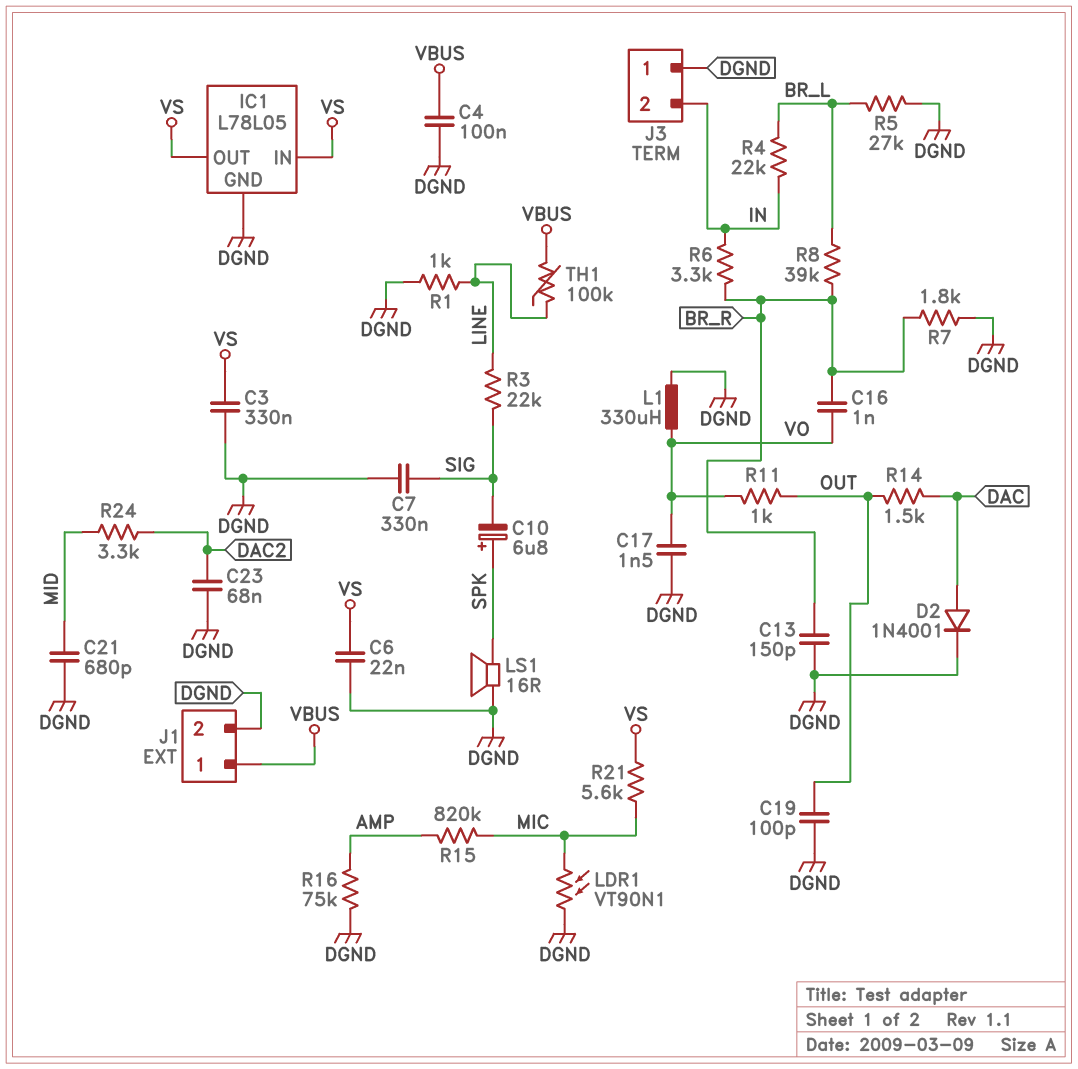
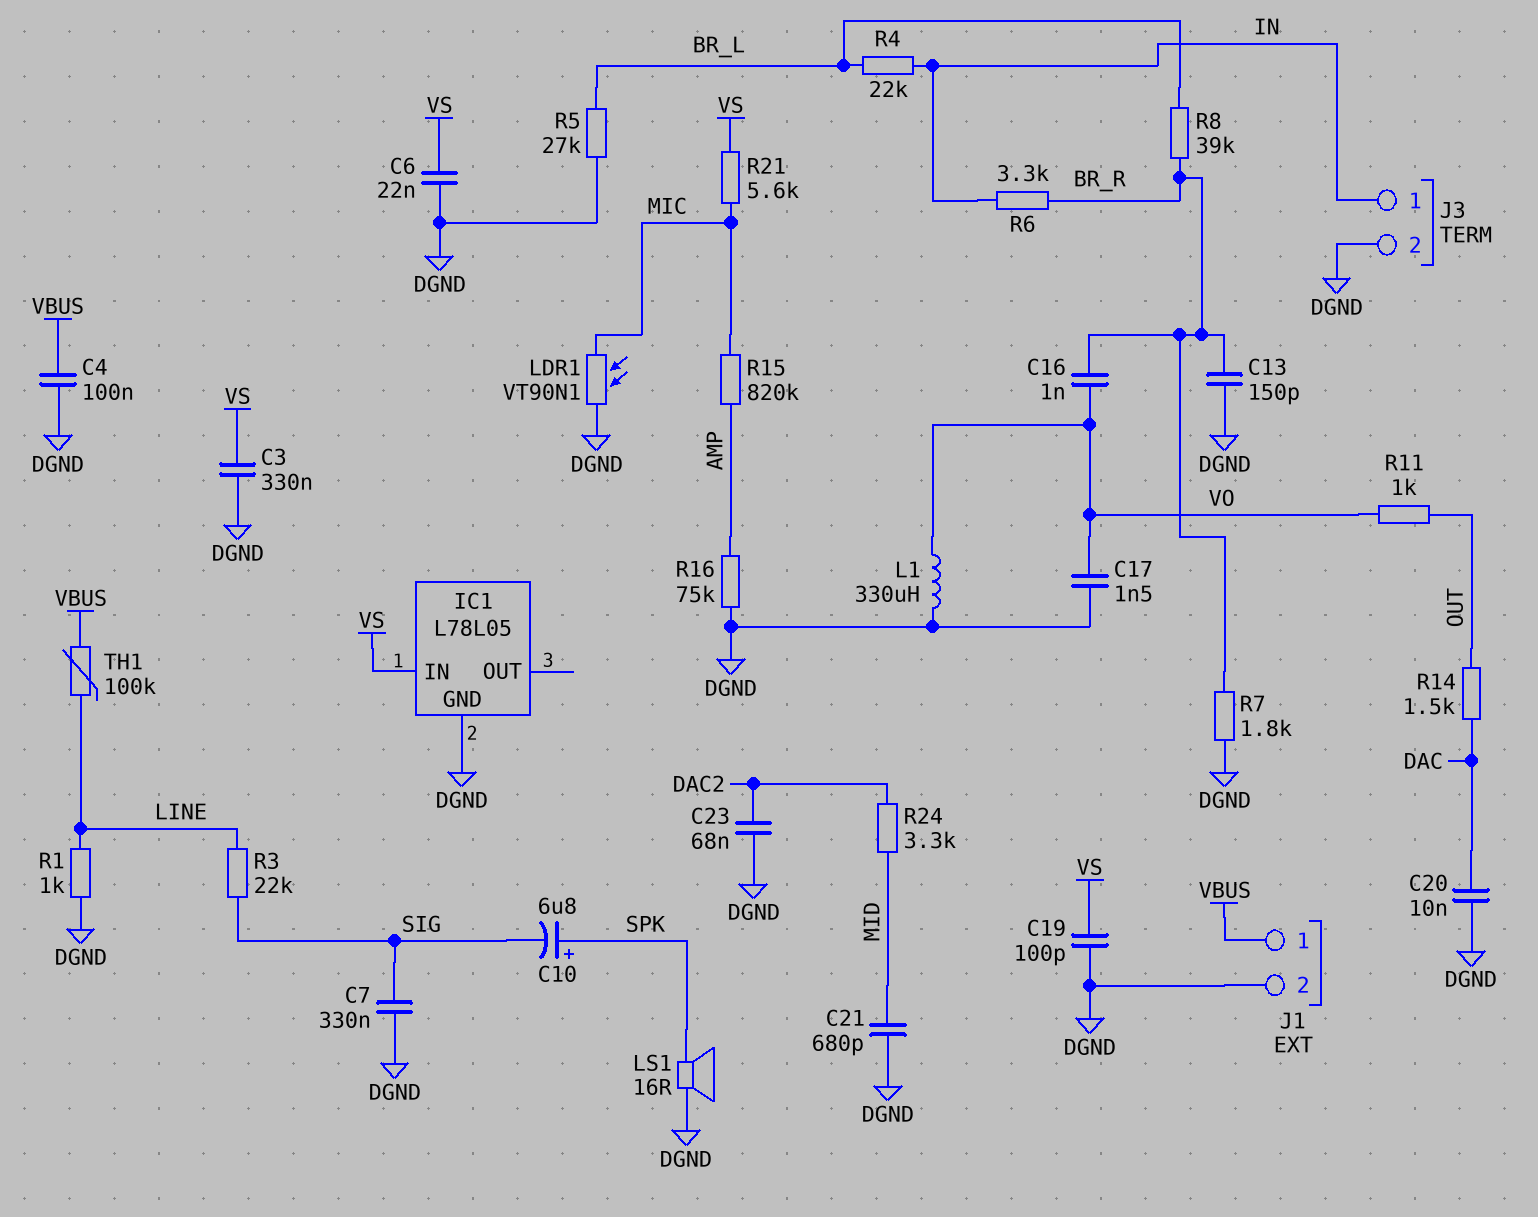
C19: 100pF (DGND, OUT) -> 100pF (DGND, VS)
C20: none -> 10nF (DAC, DGND)
D2: diode 1N4001 (A DAC, K DGND) -> none
IC1 pin OUT: VS -> none
J3 pin 1: DGND -> IN
J3 pin 2: IN -> DGND

